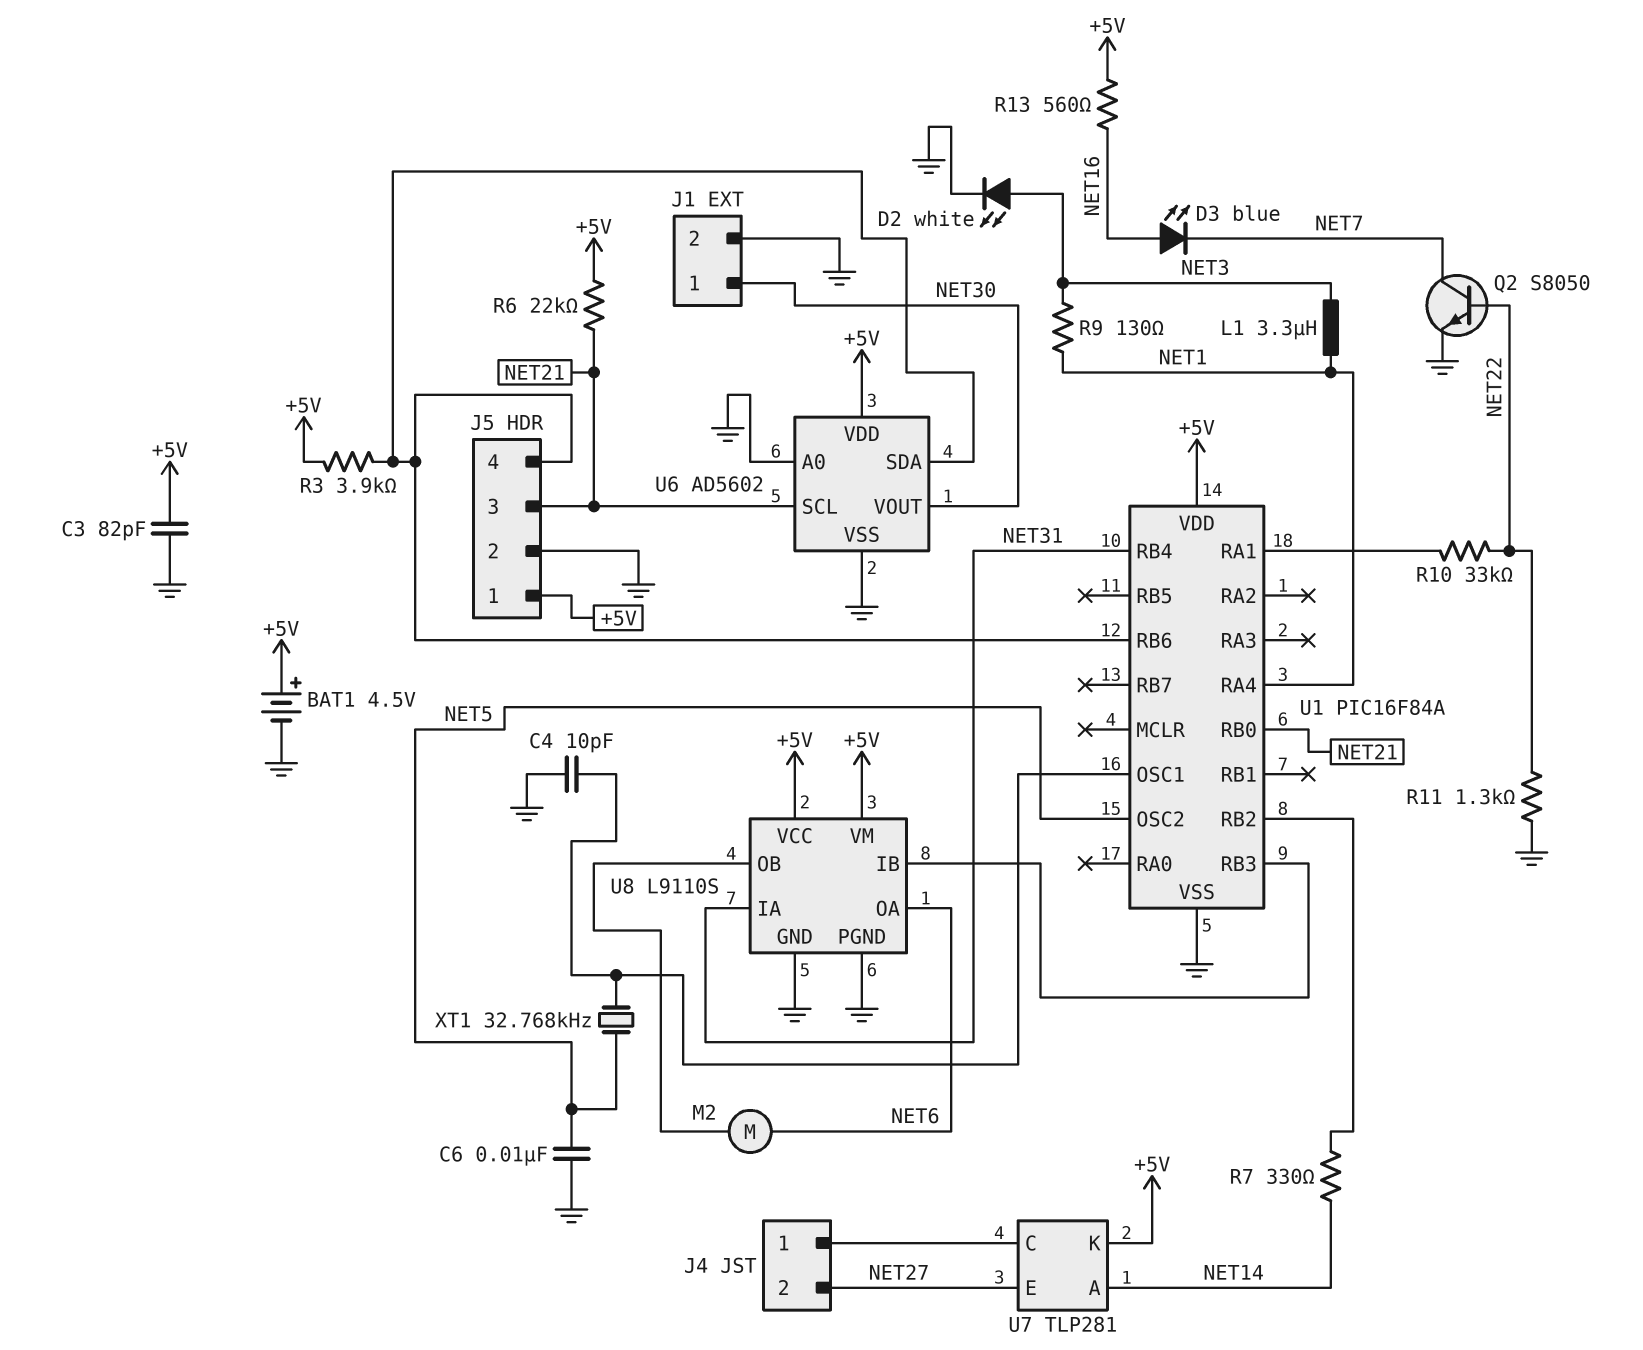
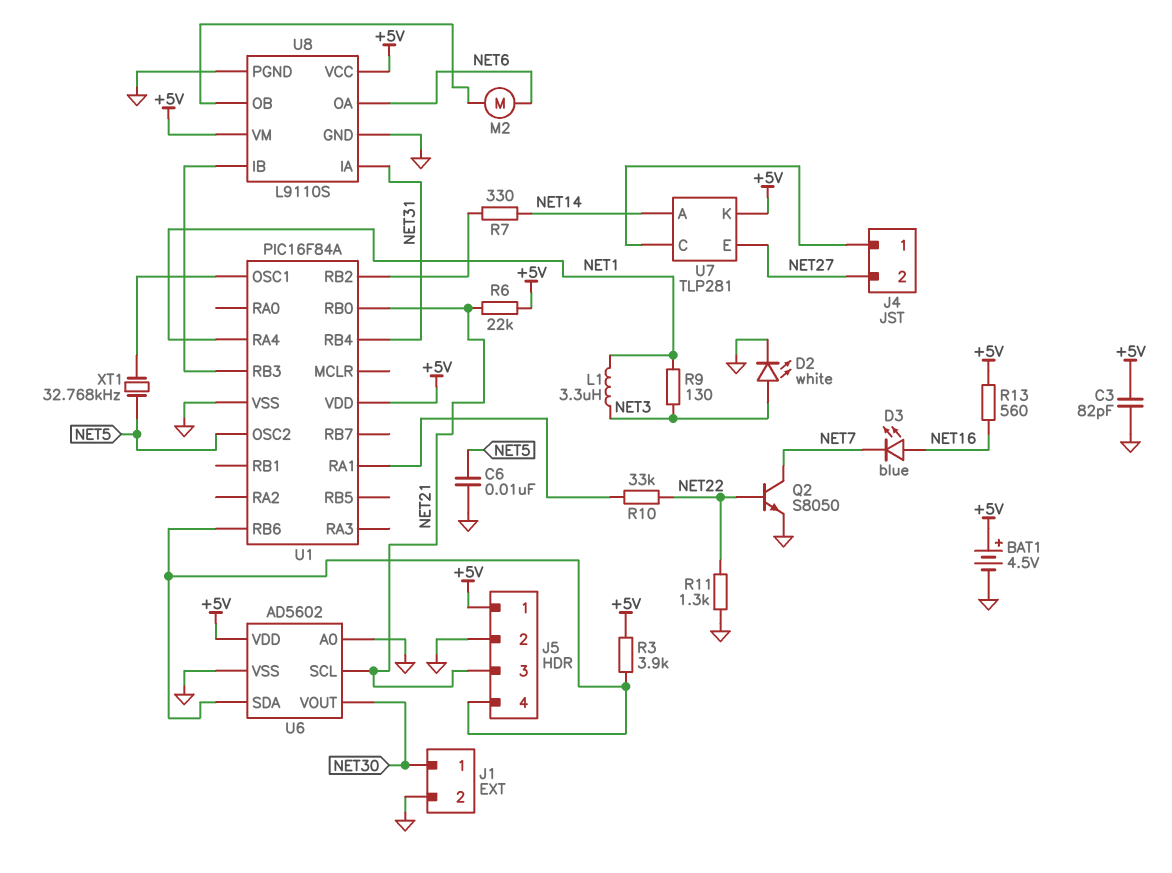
C4: 10pF (GND, U1/OSC1) -> none

